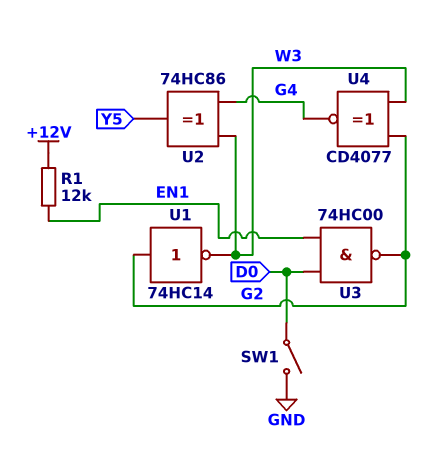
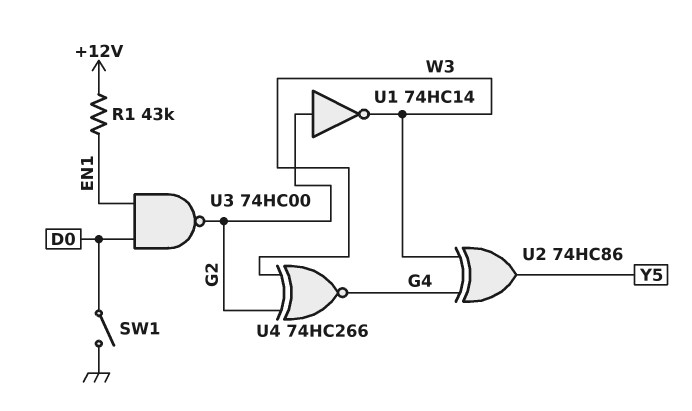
R1: 12k (+12V, EN1) -> 43k (+12V, EN1)
U4: XNOR CD4077 (in G2, in W3, out G4) -> XNOR 74HC266 (in G2, in W3, out G4)

